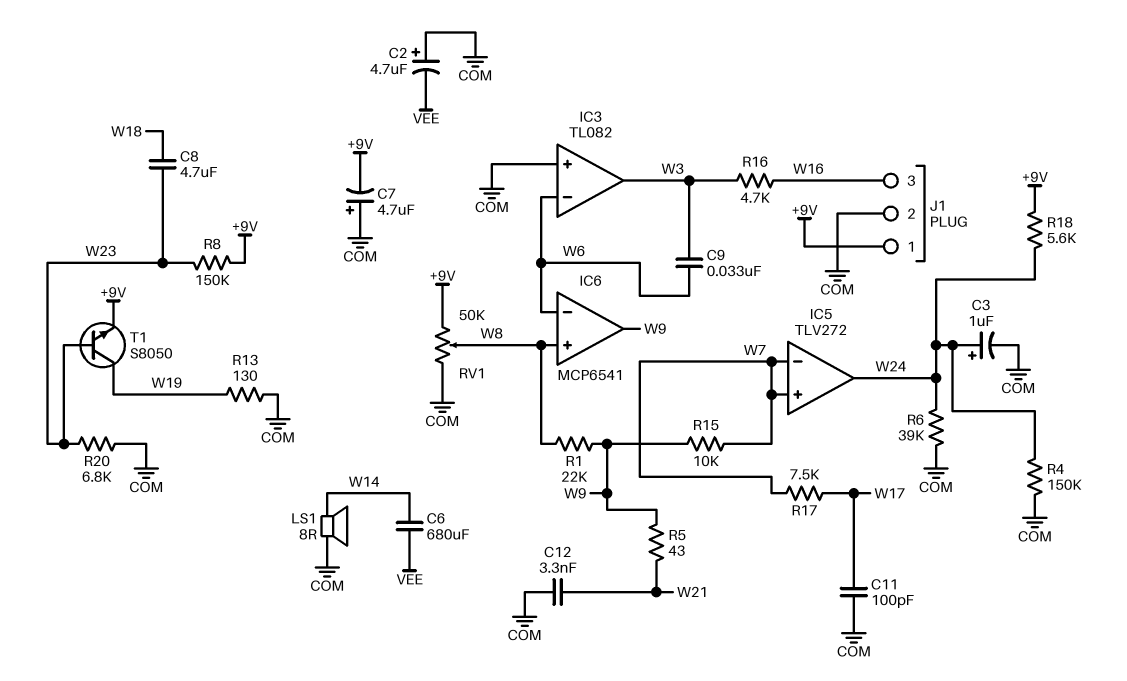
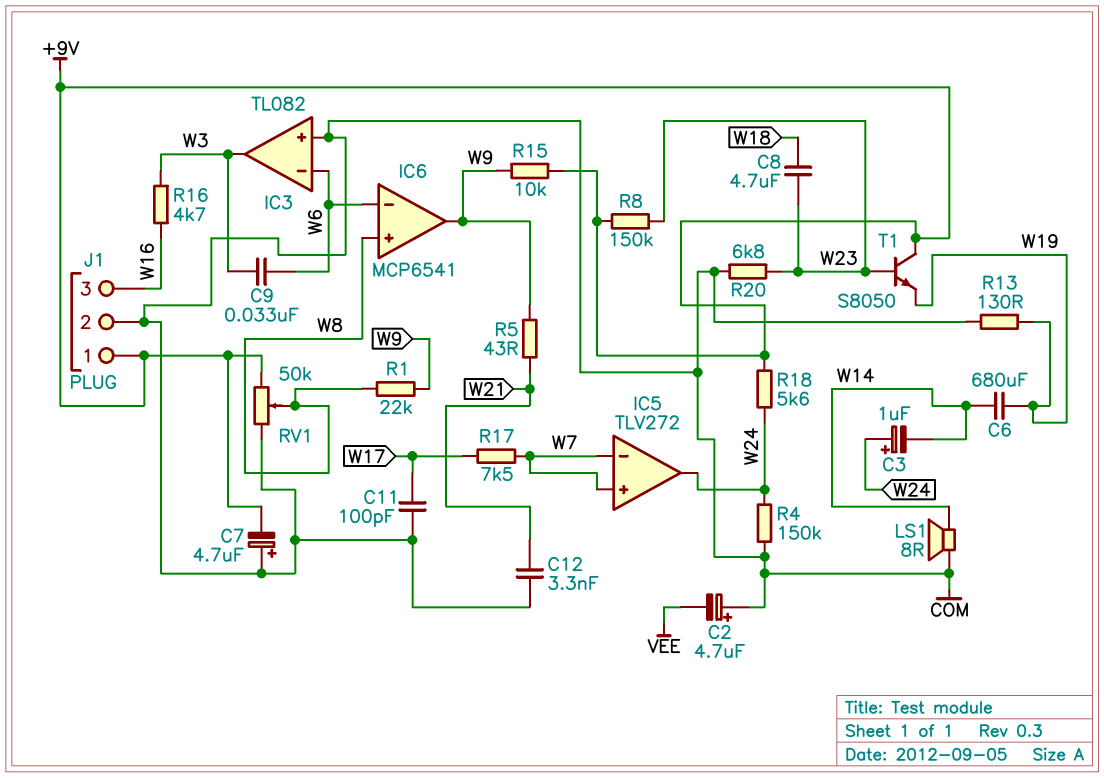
C3: 1uF (plus W24, minus COM) -> 1uF (plus W24, minus W14)
C6: 680uF (VEE, W14) -> 680uF (W14, W19)
R6: 39k (COM, W24) -> none
R15: 10k (W7, W9) -> 10k (+9V, W9)
T1: NPN S8050 (B W23, C W19, E +9V) -> NPN S8050 (B W23, C +9V, E W19)

